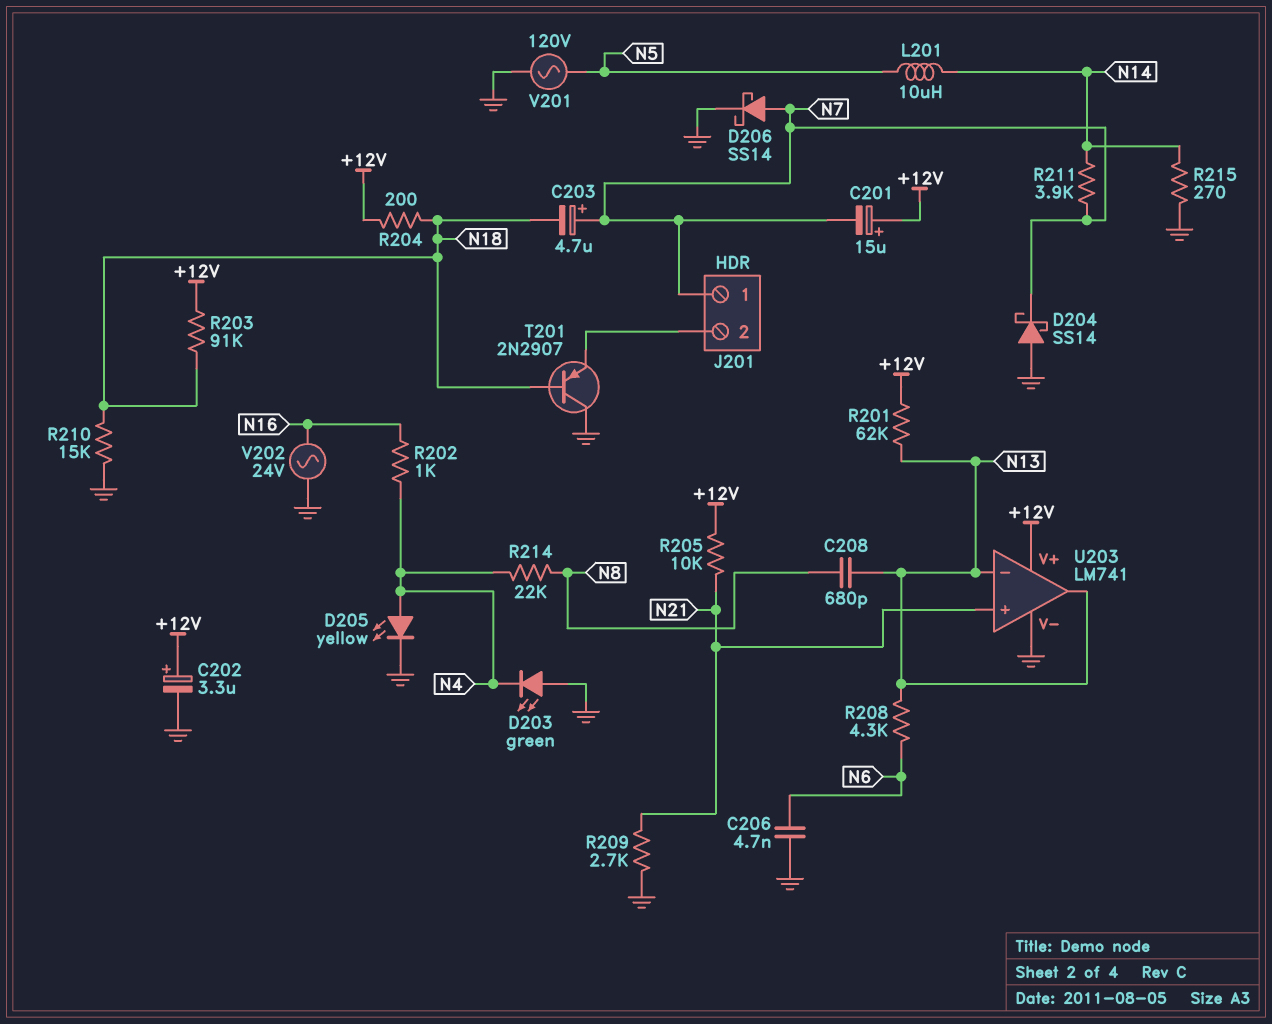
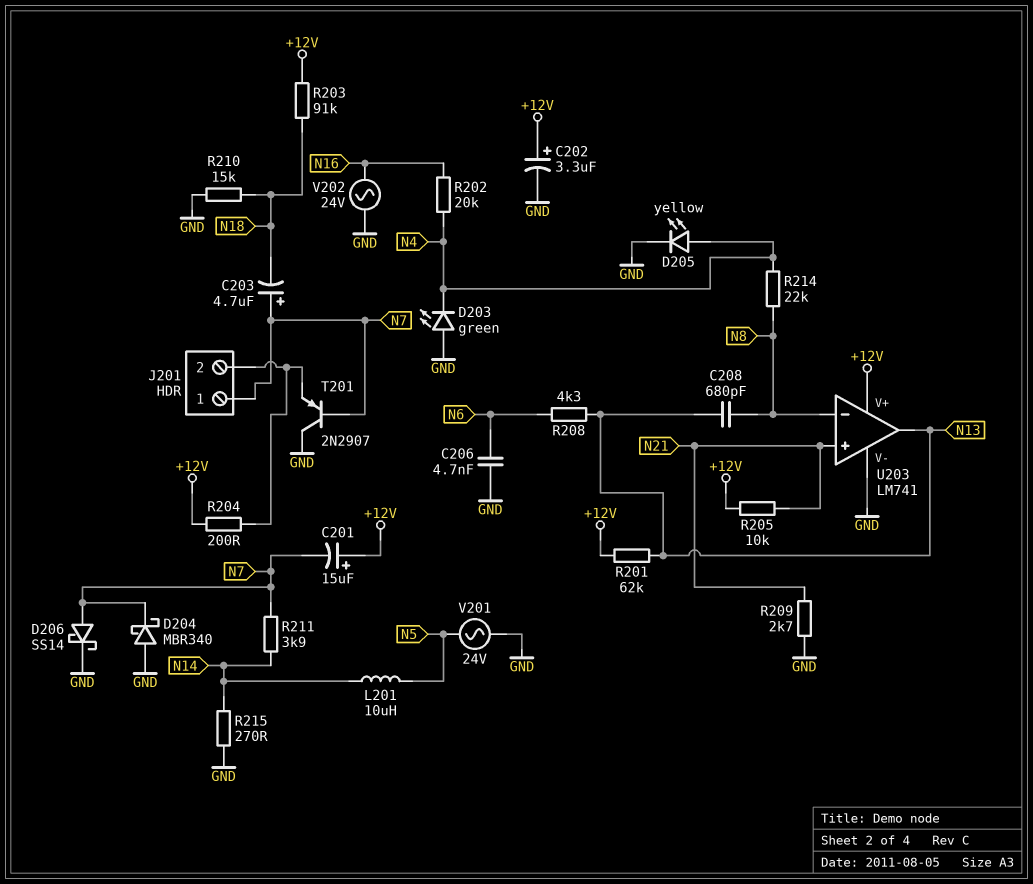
D204: schottky SS14 (A GND, K N7) -> schottky MBR340 (A GND, K N7)
R202: 1k (N4, N16) -> 20k (N4, N16)
R204: 200 (+12V, N18) -> 200 (+12V, J201/2)
T201: PNP 2N2907 (B N18, C GND, E J201/2) -> PNP 2N2907 (B N7, C GND, E J201/2)
U203 pin in-: N13 -> N8
V201: AC 120V (GND, N5) -> AC 24V (GND, N5)

